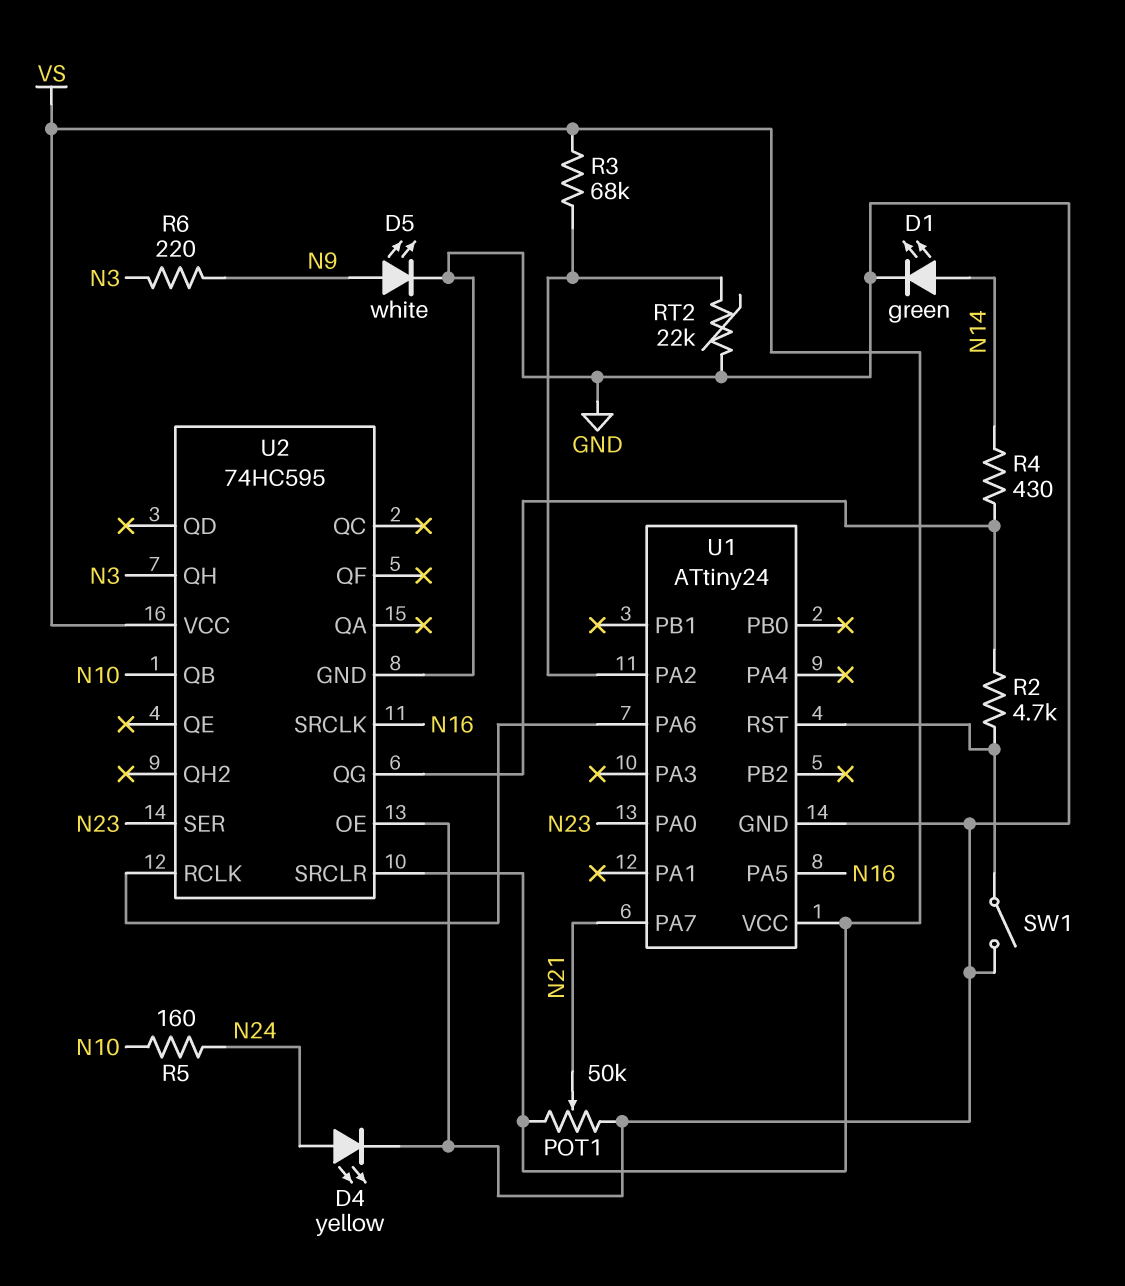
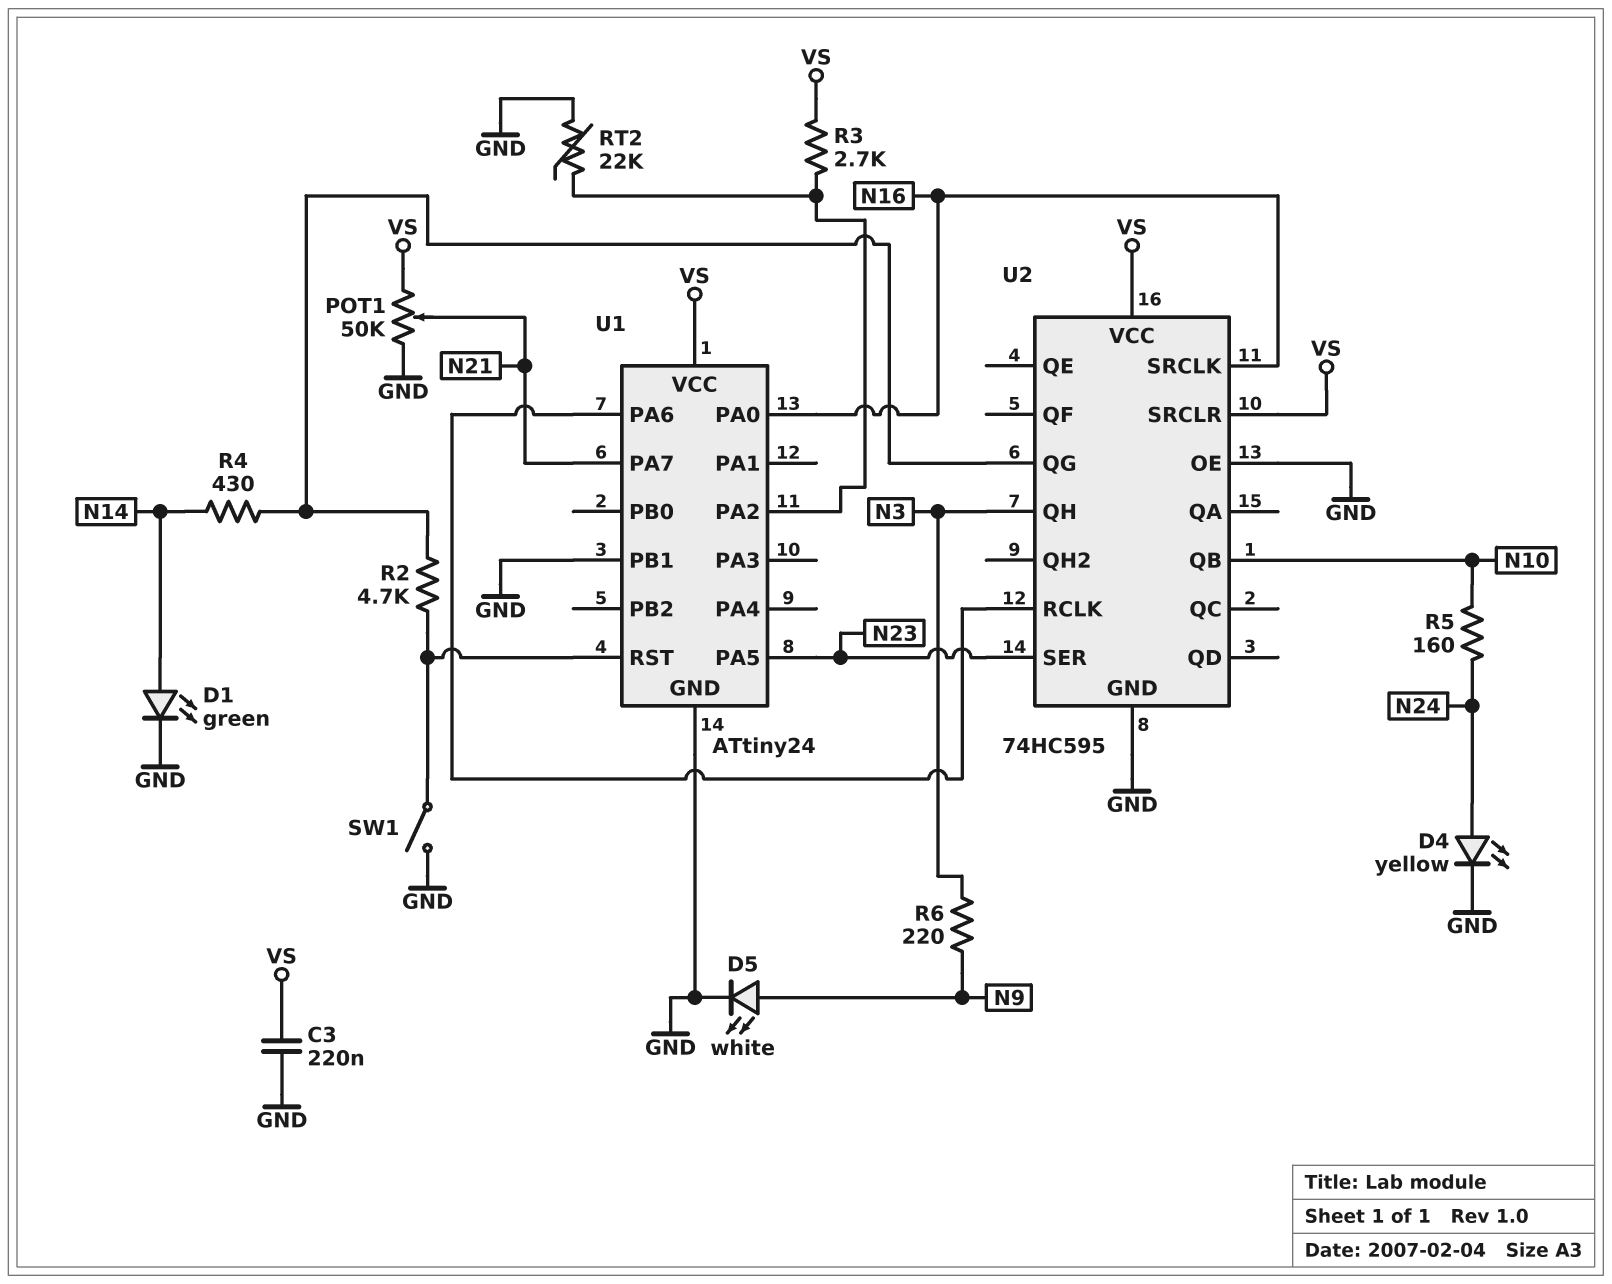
C3: none -> 220nF (GND, VS)
R3: 68k (U1/PA2, VS) -> 2.7k (U1/PA2, VS)
U1 pin PA0: N23 -> N16
U1 pin PA5: N16 -> N23
U1 pin PB1: none -> GND

